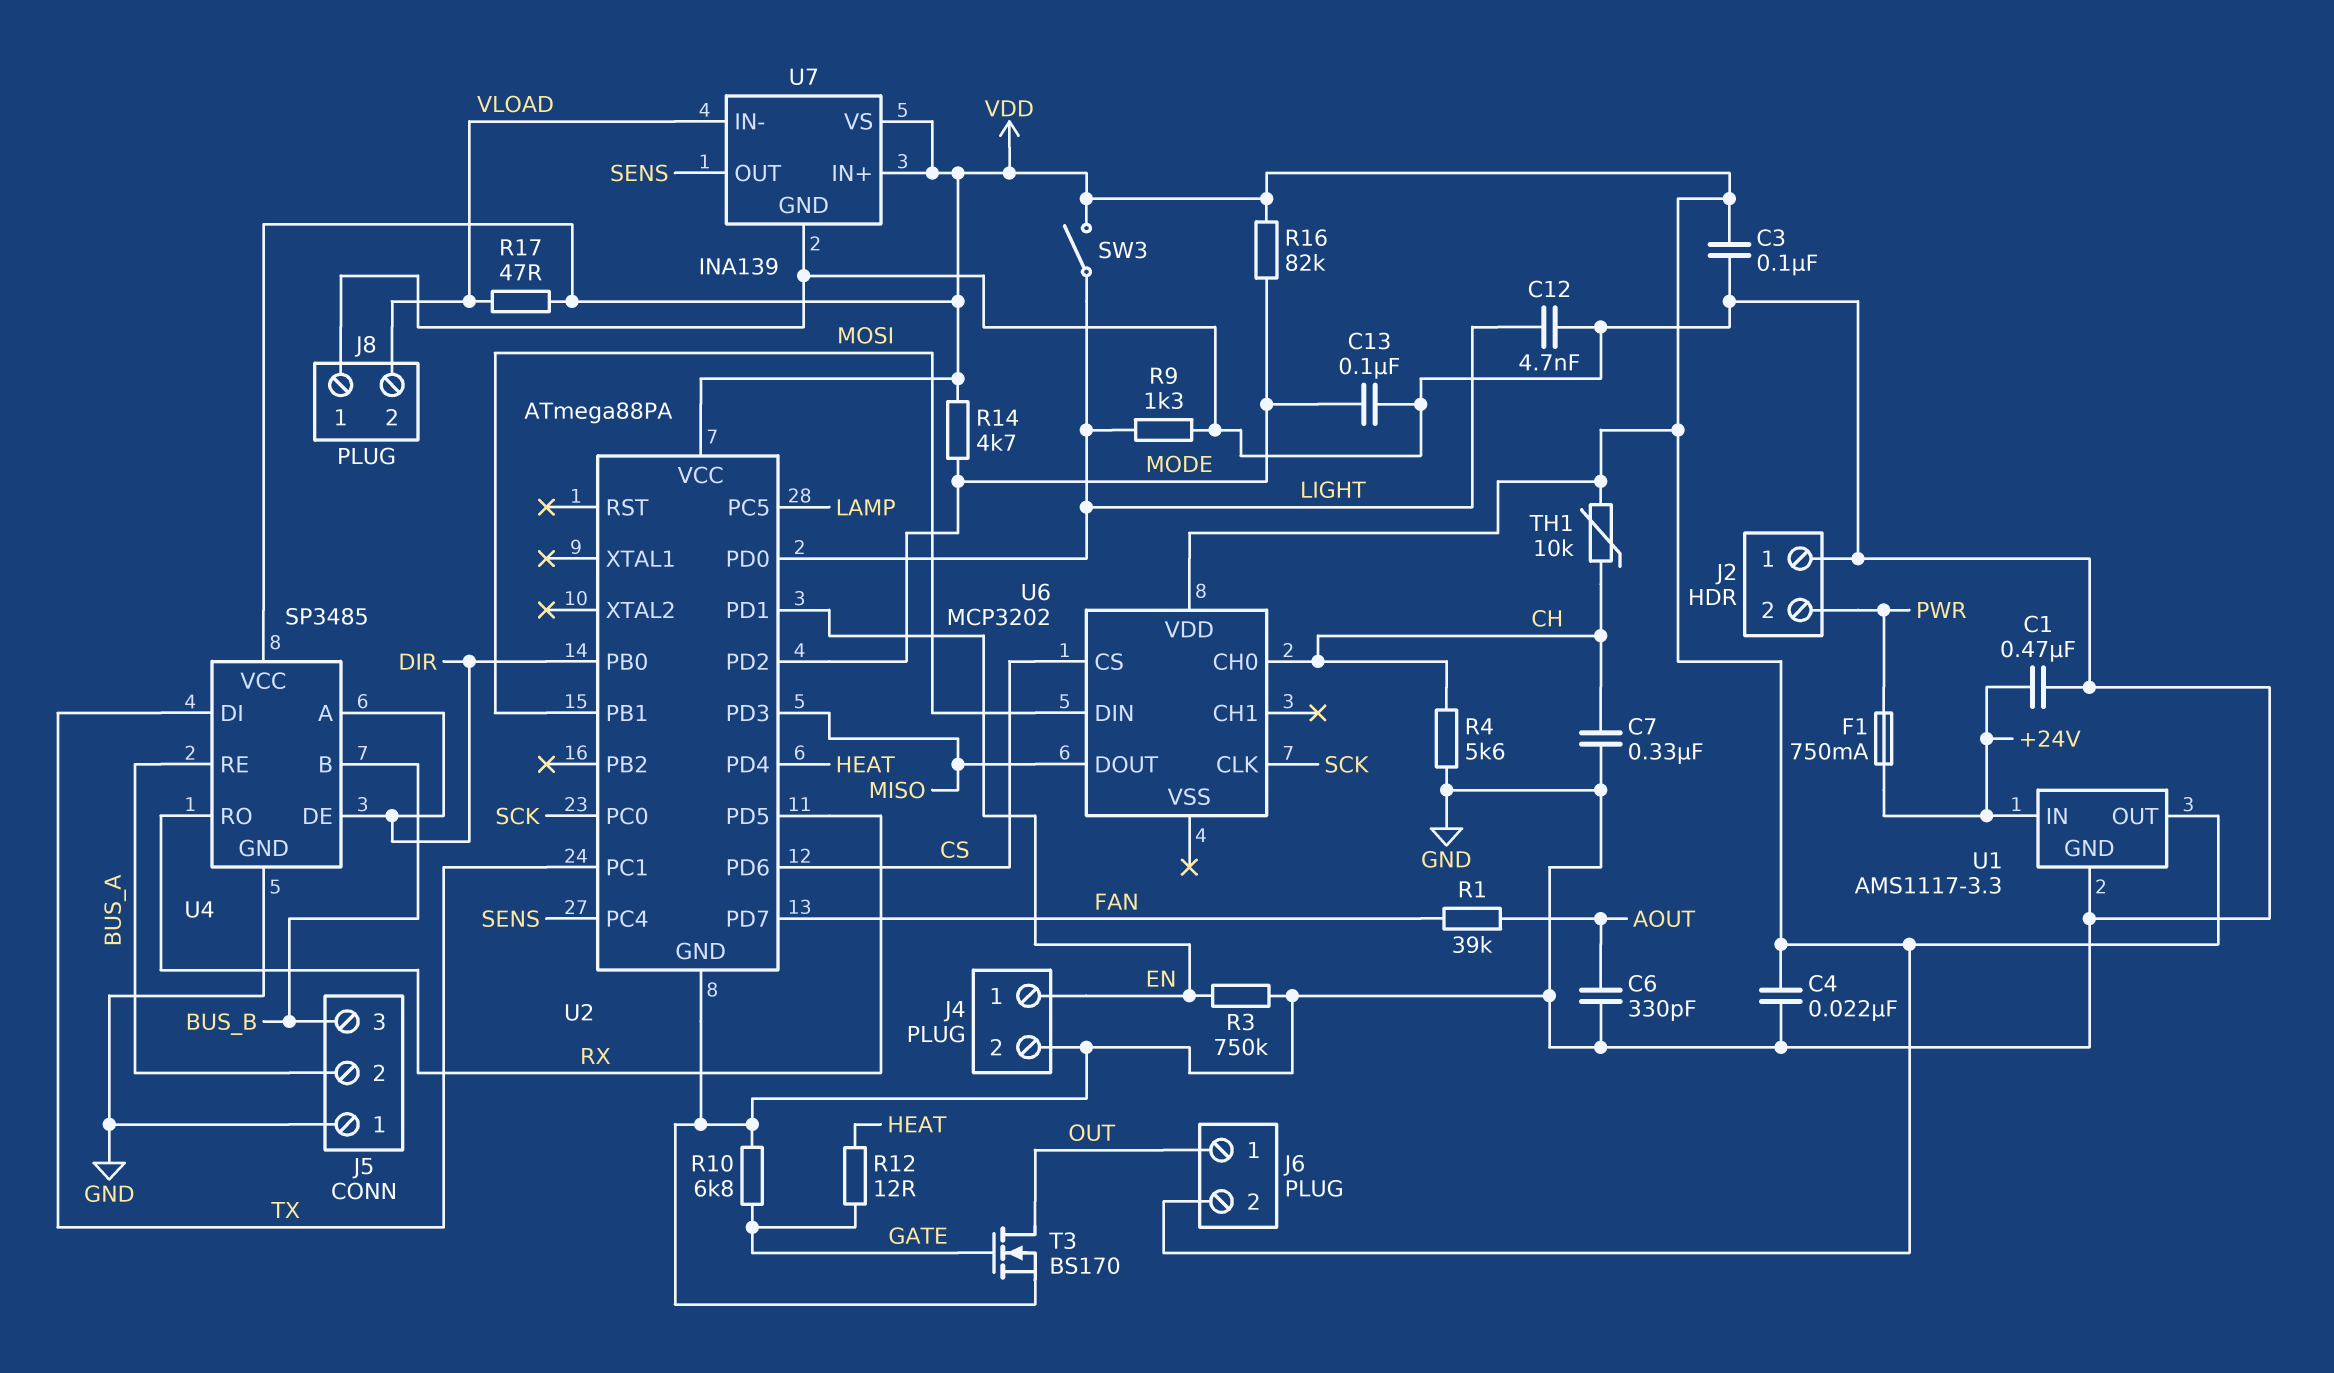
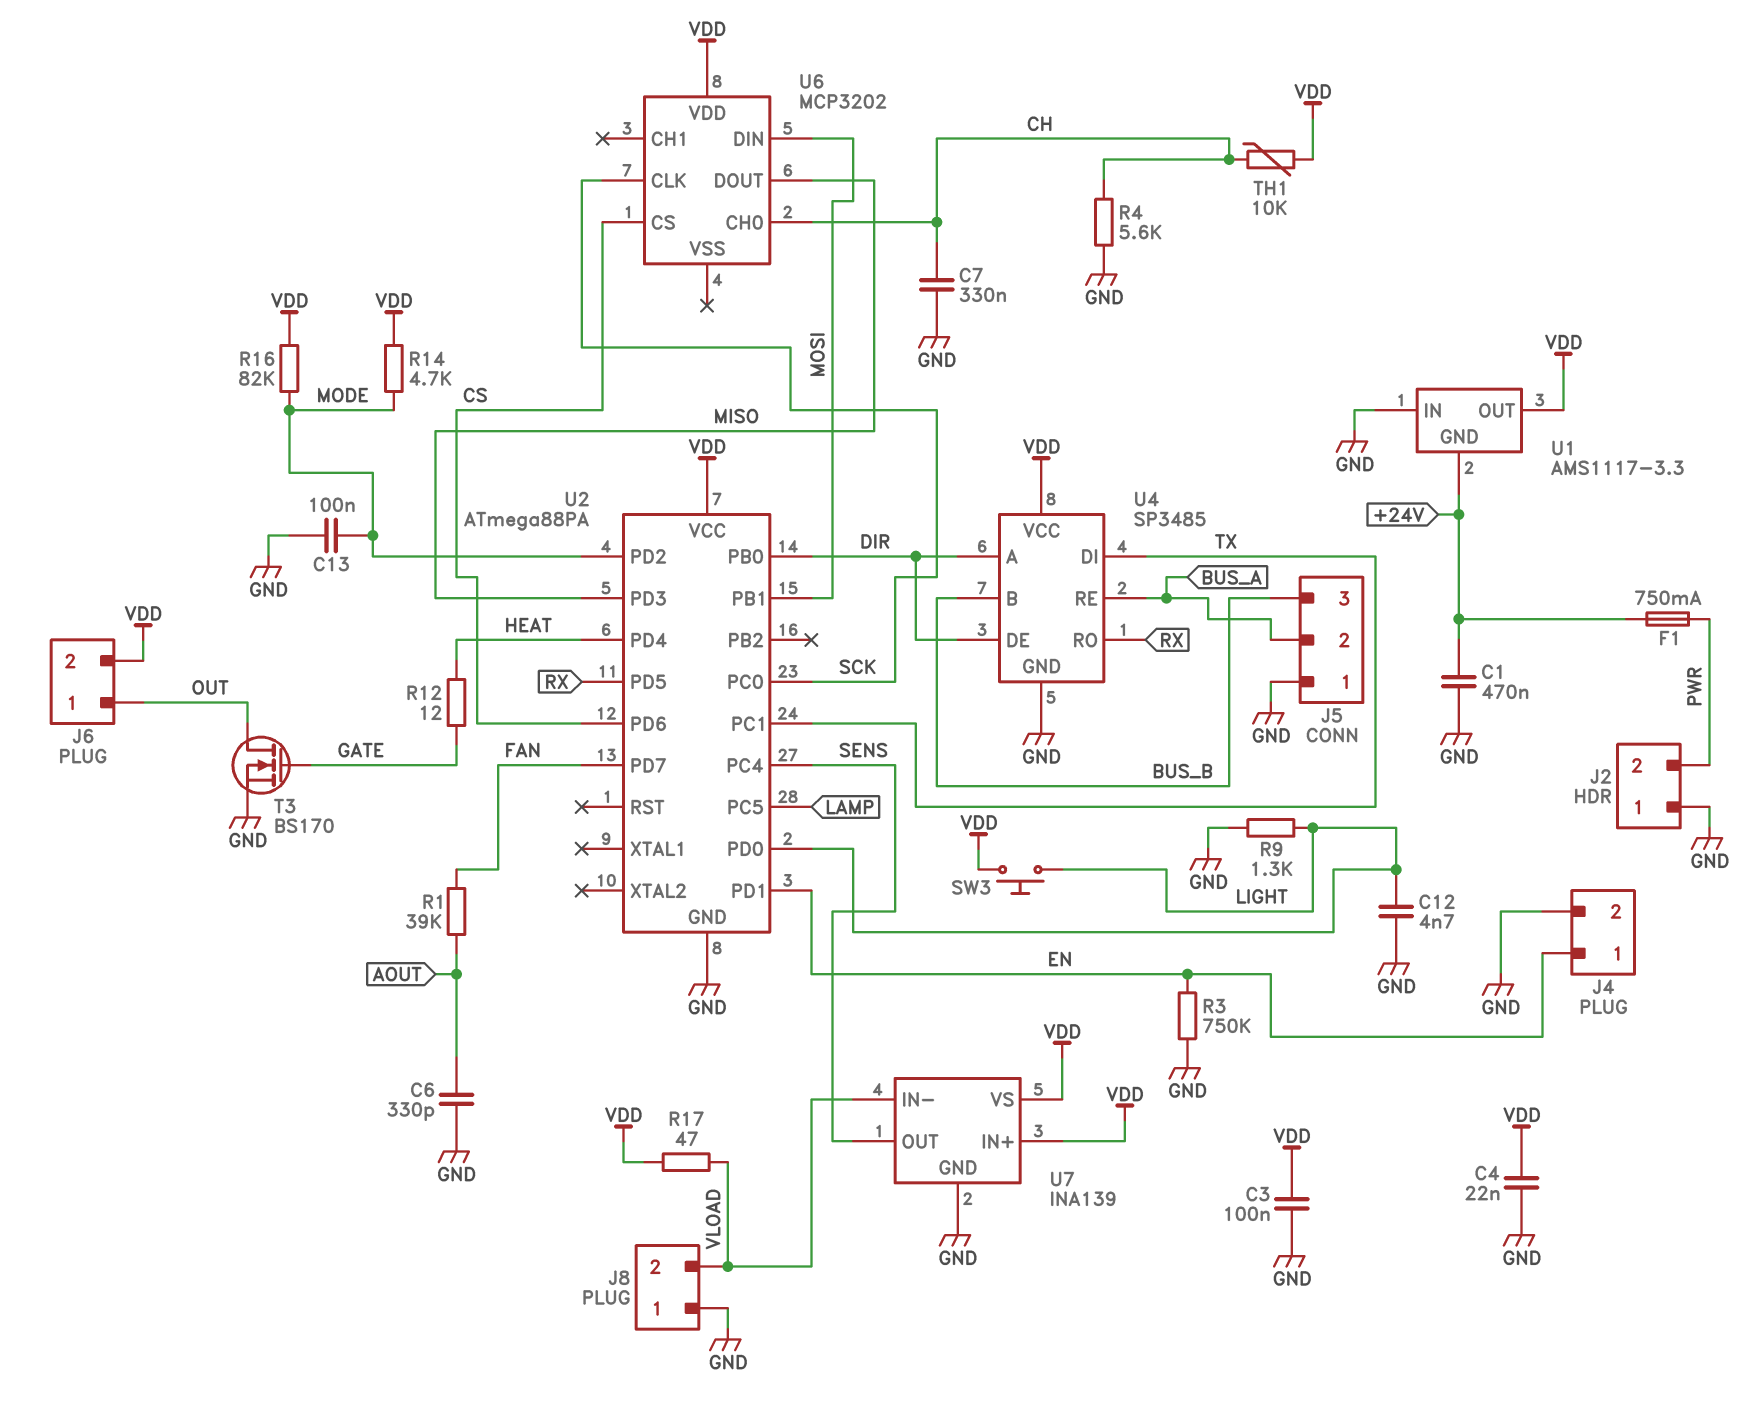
R10: 6.8k (GATE, GND) -> none
SW3: switch (LIGHT, VDD) -> button (LIGHT, VDD)
U1 pin GND: GND -> +24V
U1 pin IN: +24V -> GND

